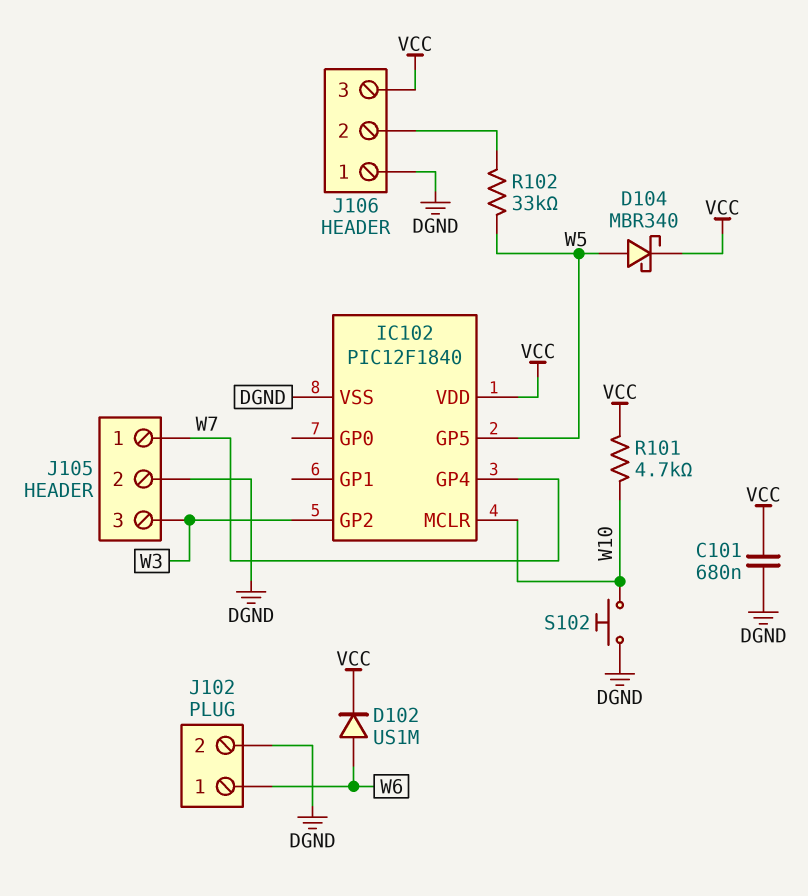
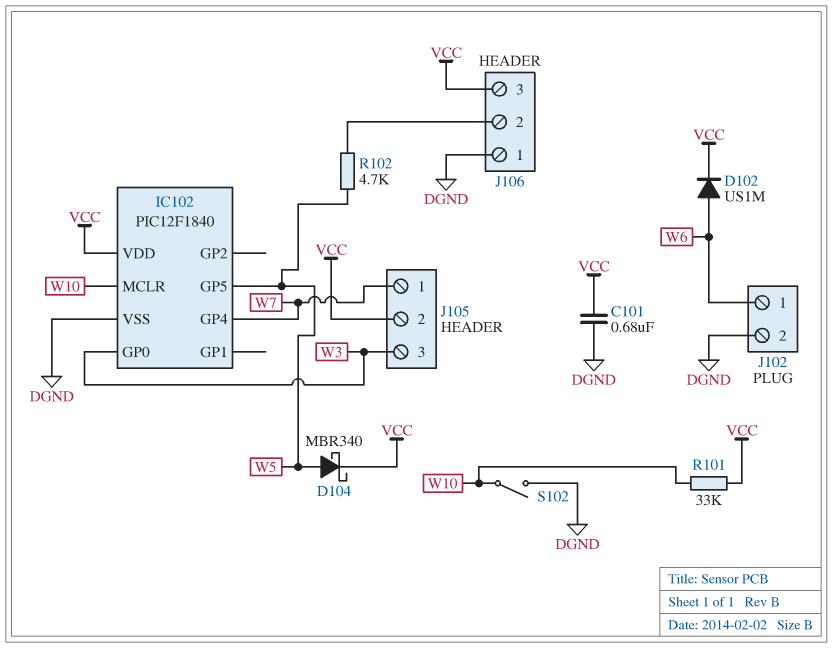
IC102 pin GP0: none -> W3
IC102 pin GP2: W3 -> none
J105 pin 2: DGND -> VCC
R101: 4.7k (VCC, W10) -> 33k (VCC, W10)
R102: 33k (J106/2, W5) -> 4.7k (J106/2, W5)
S102: button (DGND, W10) -> switch (DGND, W10)

